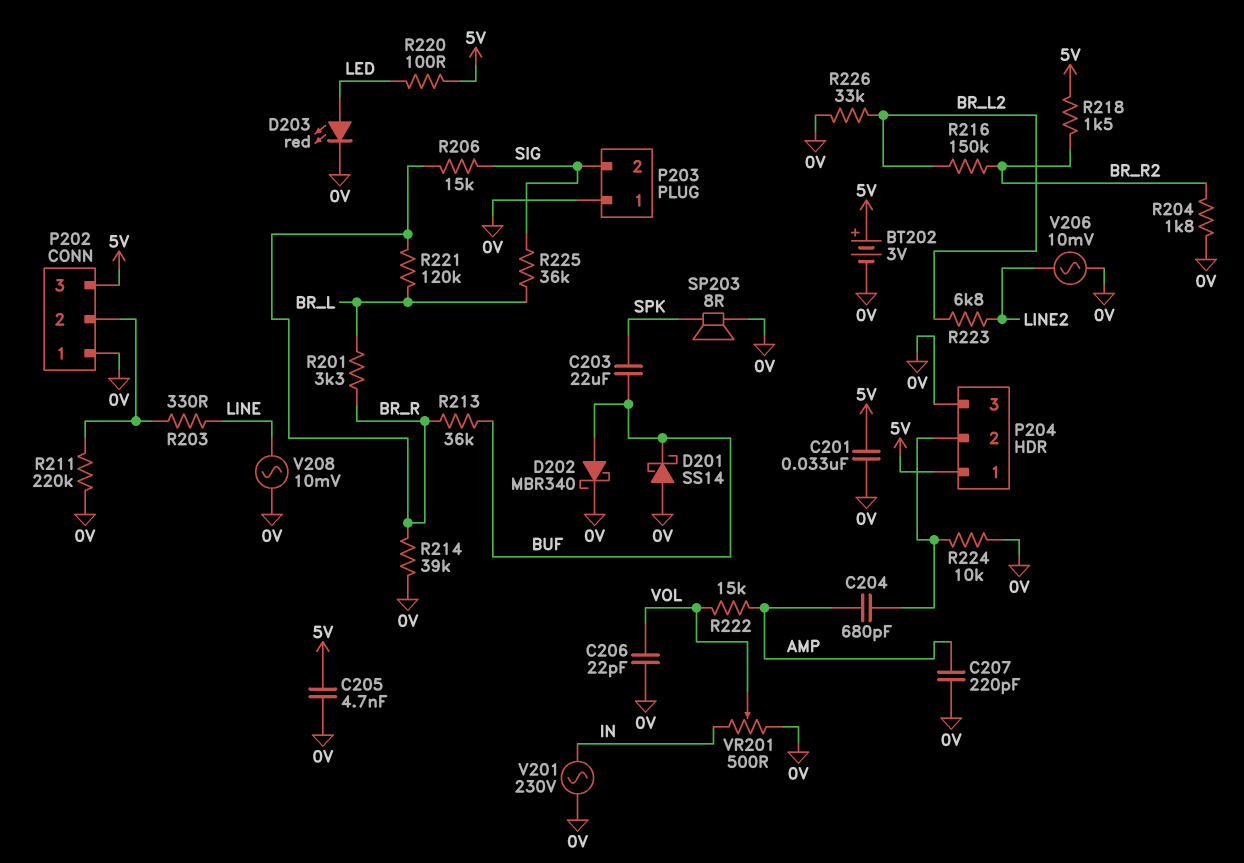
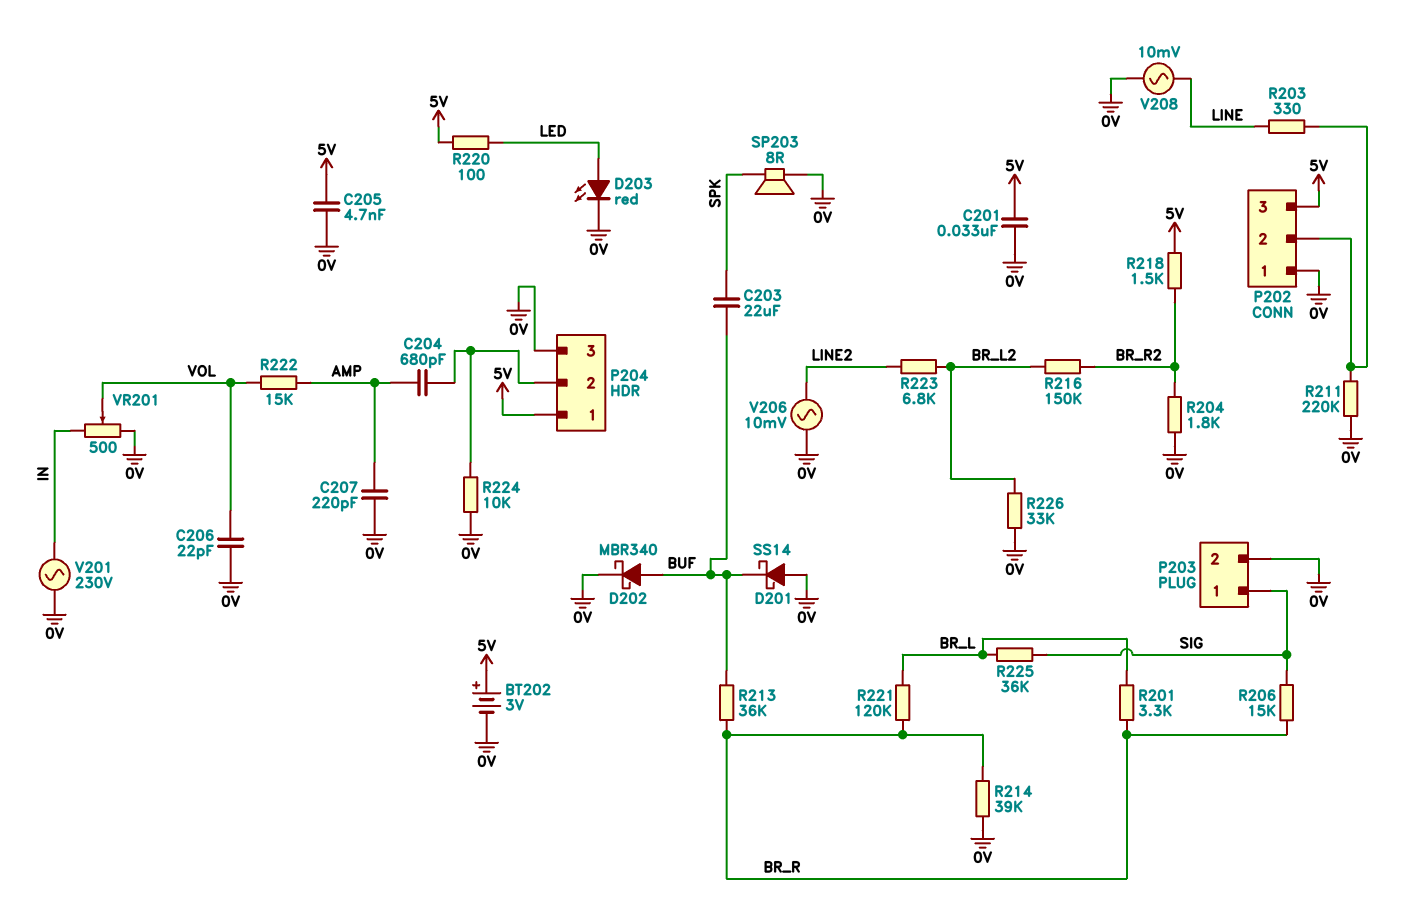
P203 pin 1: 0V -> SIG
P203 pin 2: SIG -> 0V

